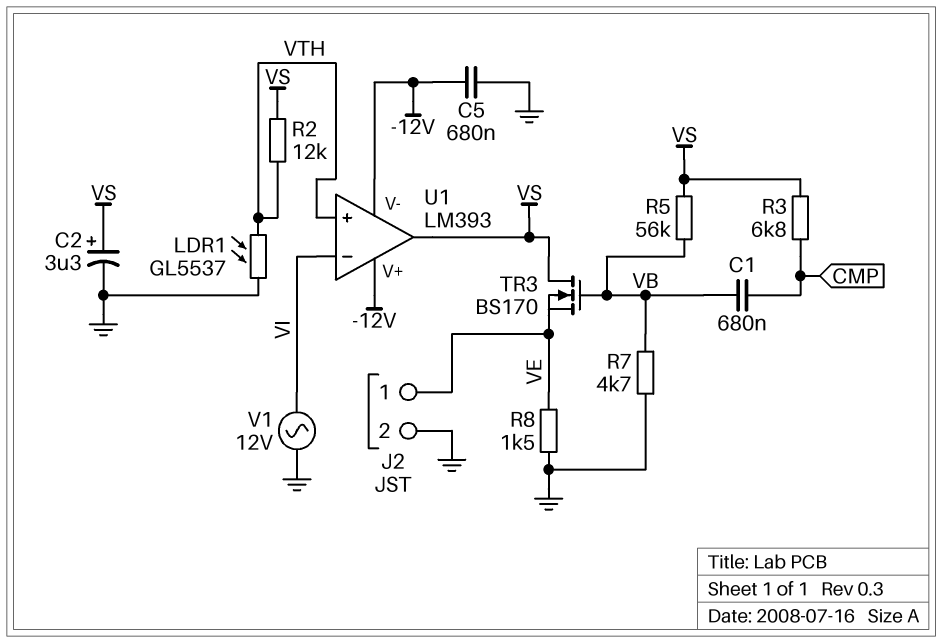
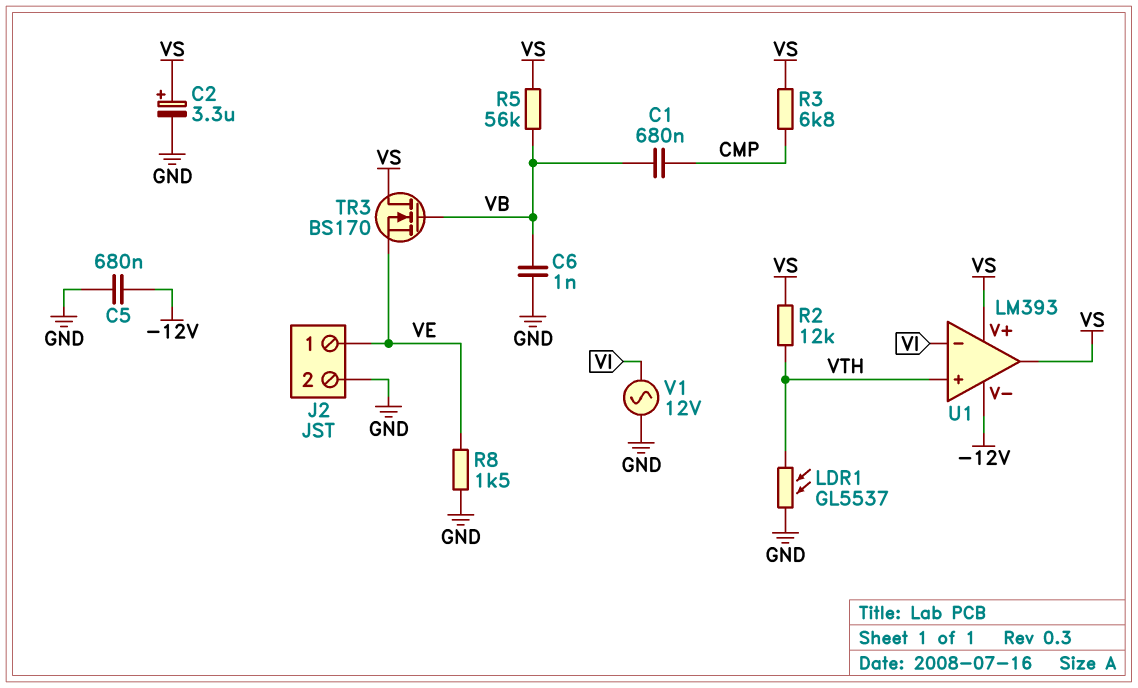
C6: none -> 1nF (GND, VB)
R7: 4.7k (GND, VB) -> none
U1 pin V+: -12V -> VS

